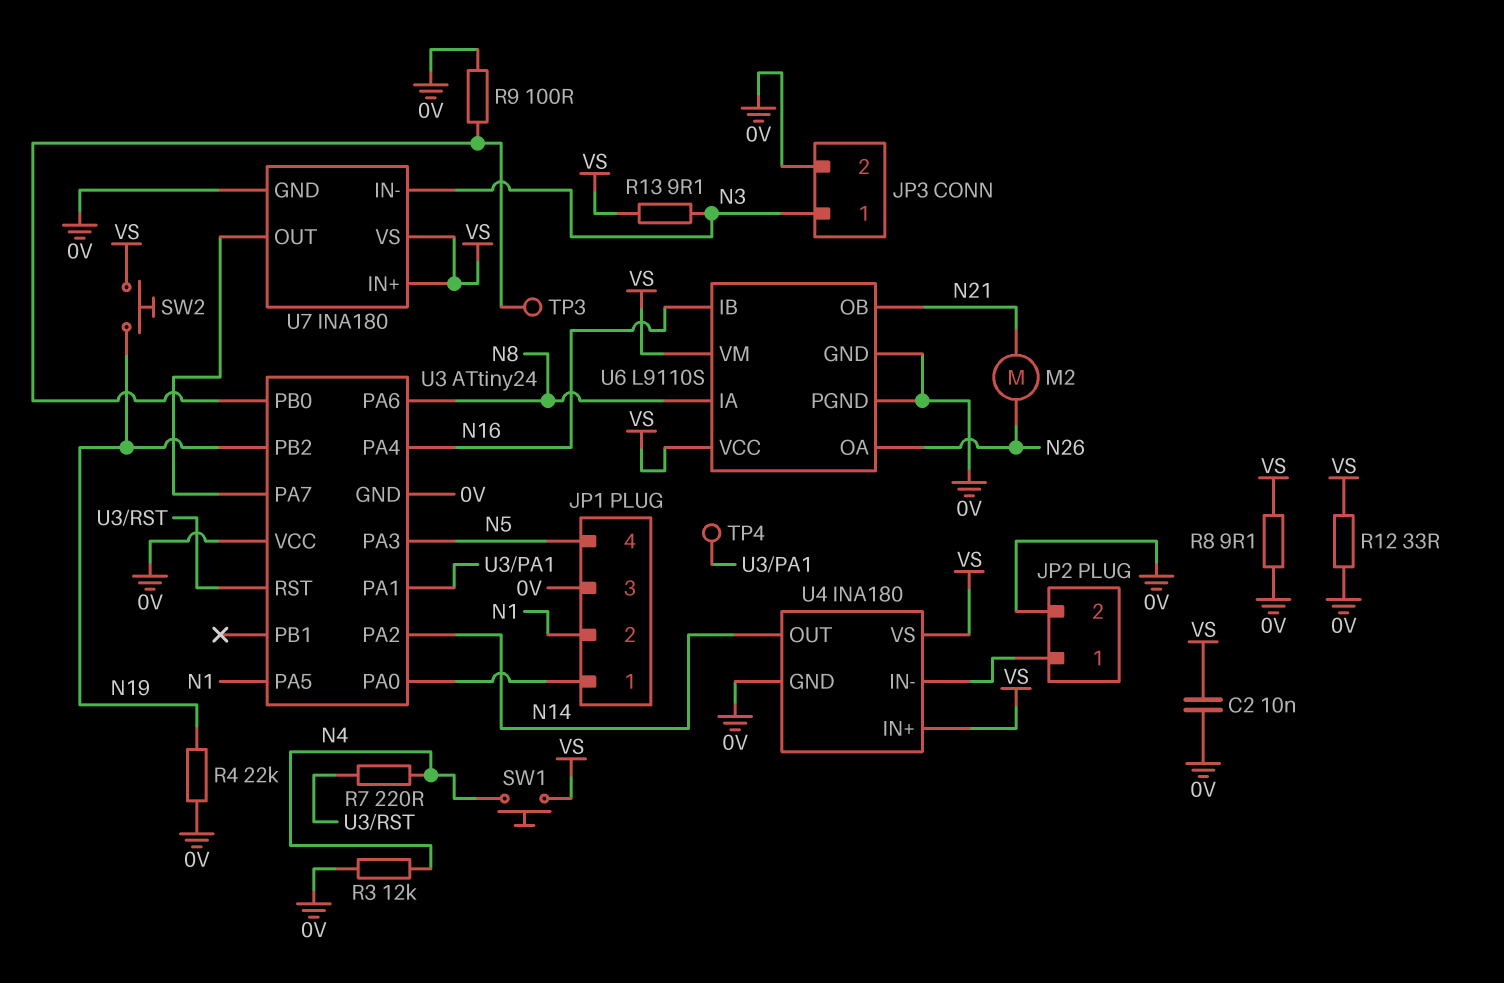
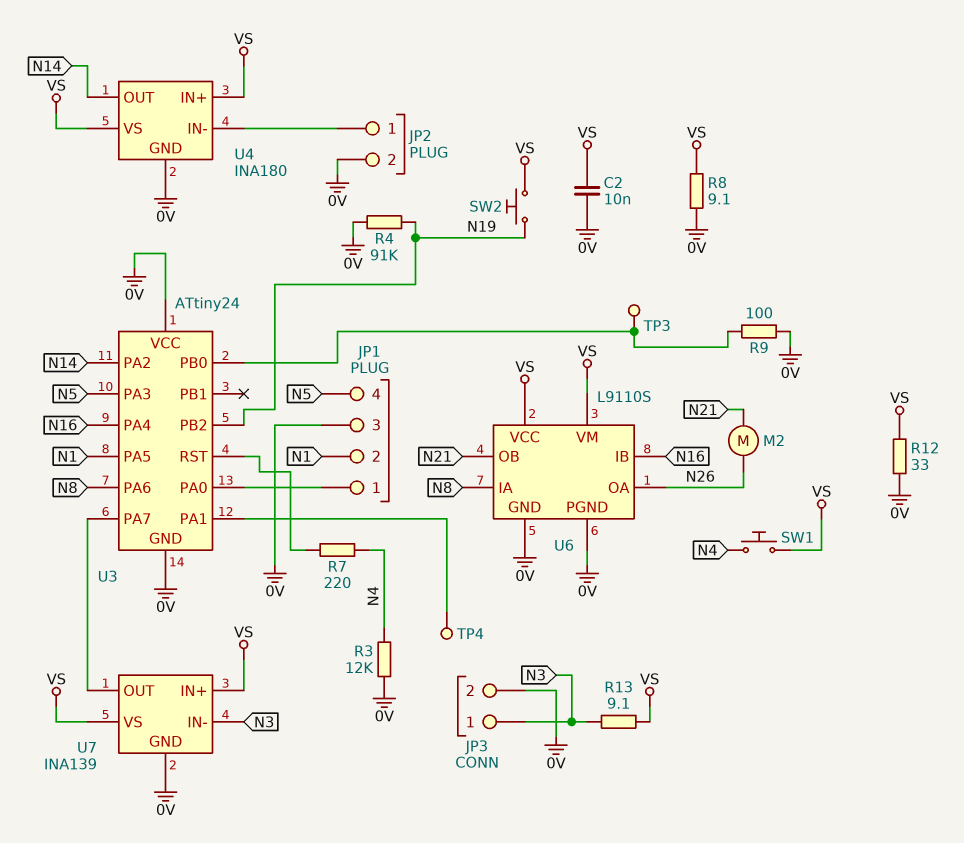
R4: 22k (0V, N19) -> 91k (0V, N19)
U7: INA180 -> INA139

